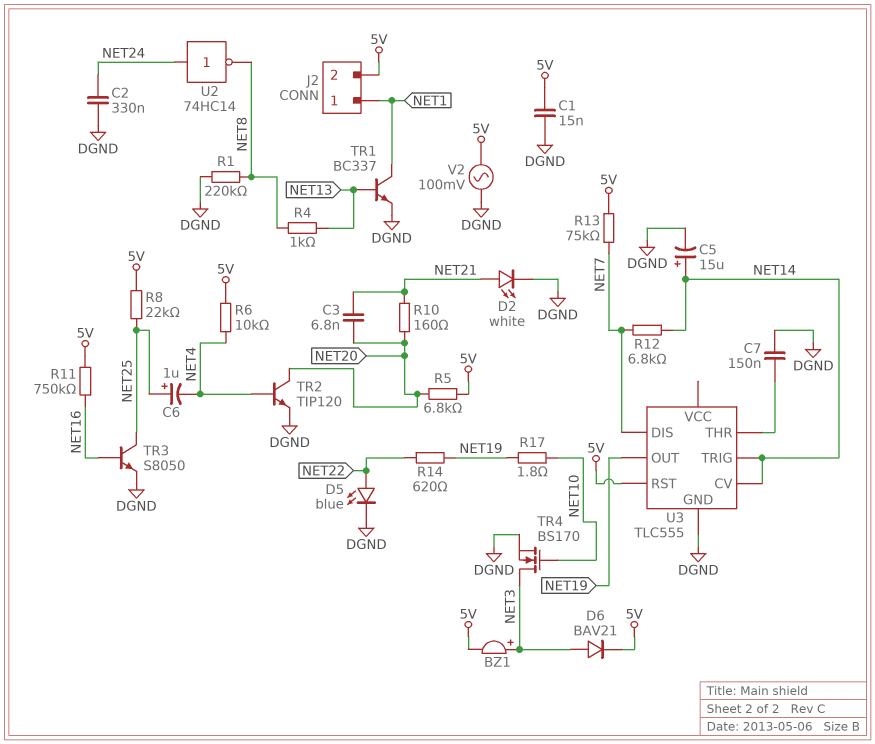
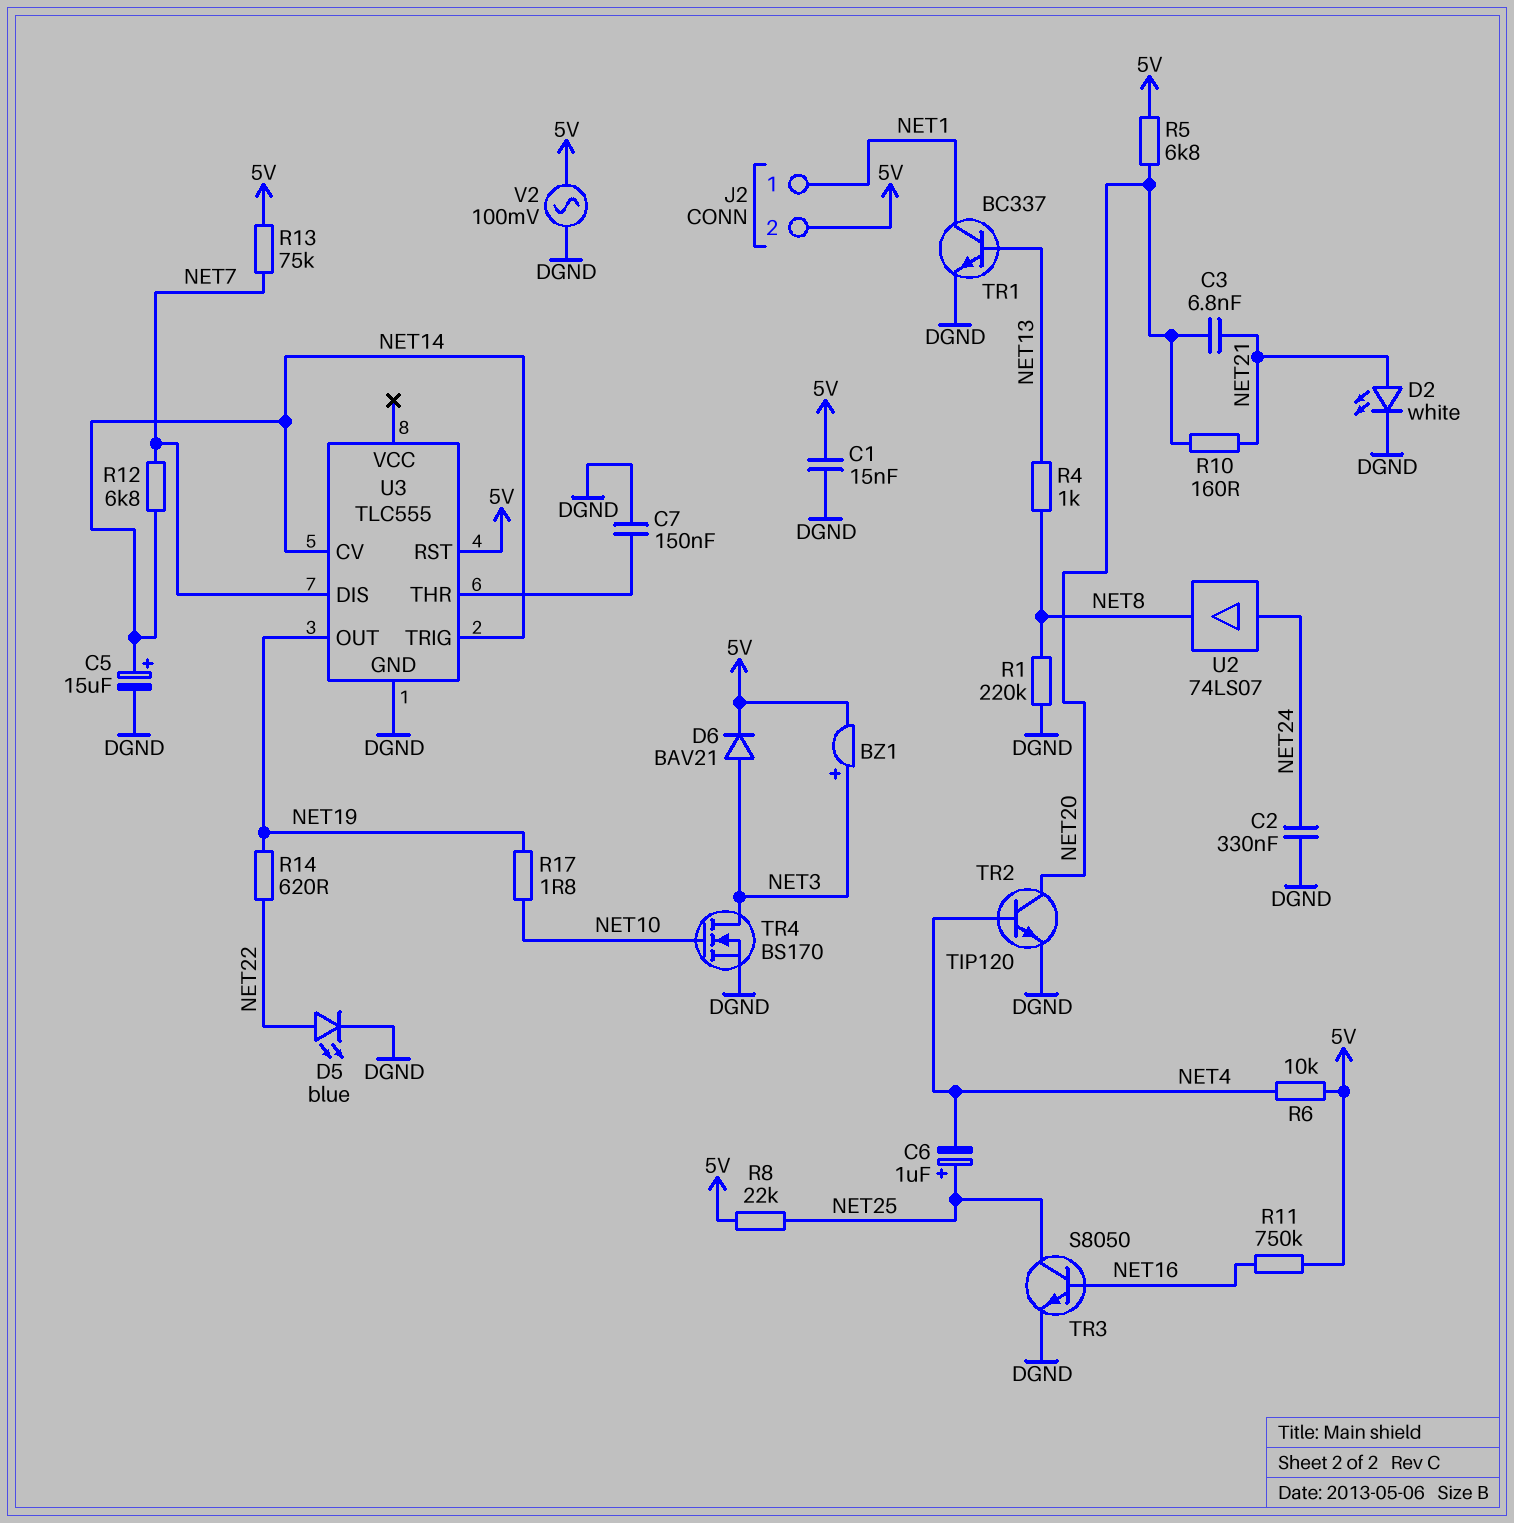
U2: NOT 74HC14 (in NET24, out NET8) -> buffer 74LS07 (in NET24, out NET8)

